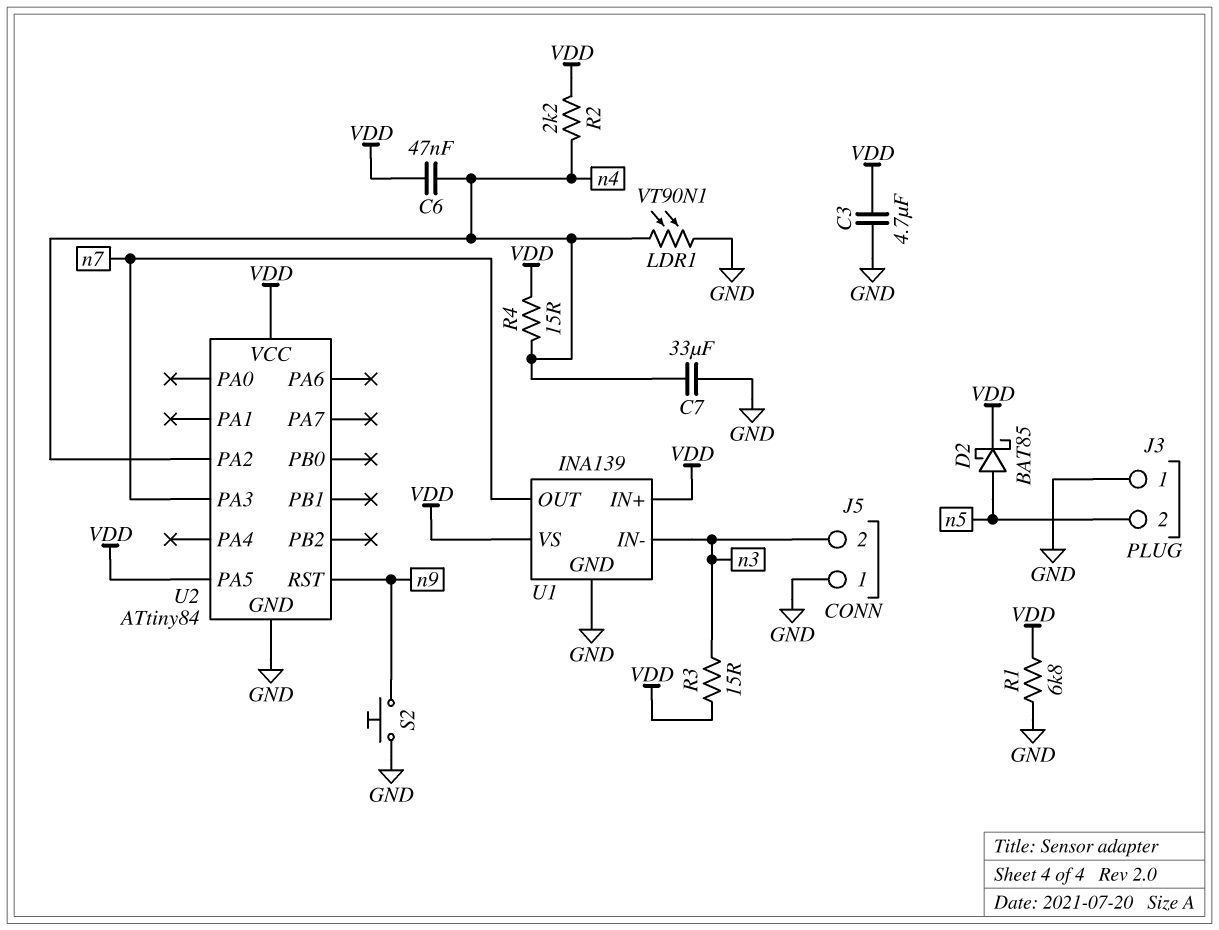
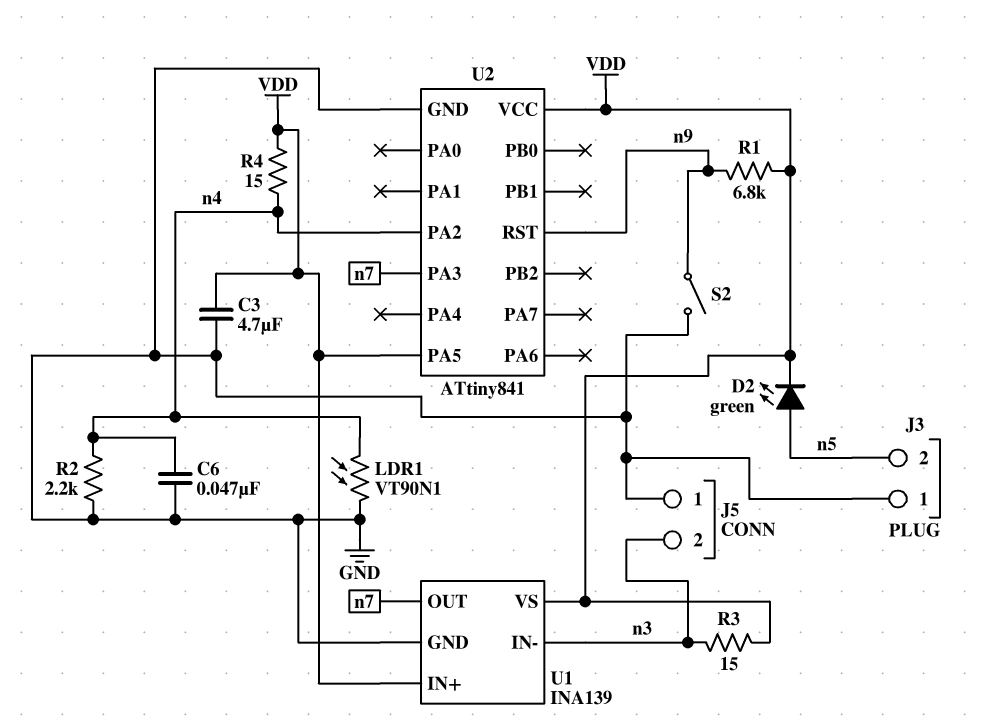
C6: 47nF (VDD, n4) -> 47nF (GND, n4)
C7: 33uF (GND, n4) -> none
D2: schottky BAT85 (A n5, K VDD) -> LED green (A n5, K VDD)
R1: 6.8k (GND, VDD) -> 6.8k (VDD, n9)
R2: 2.2k (VDD, n4) -> 2.2k (GND, n4)
S2: button (GND, n9) -> switch (GND, n9)
U2: ATtiny84 -> ATtiny841

